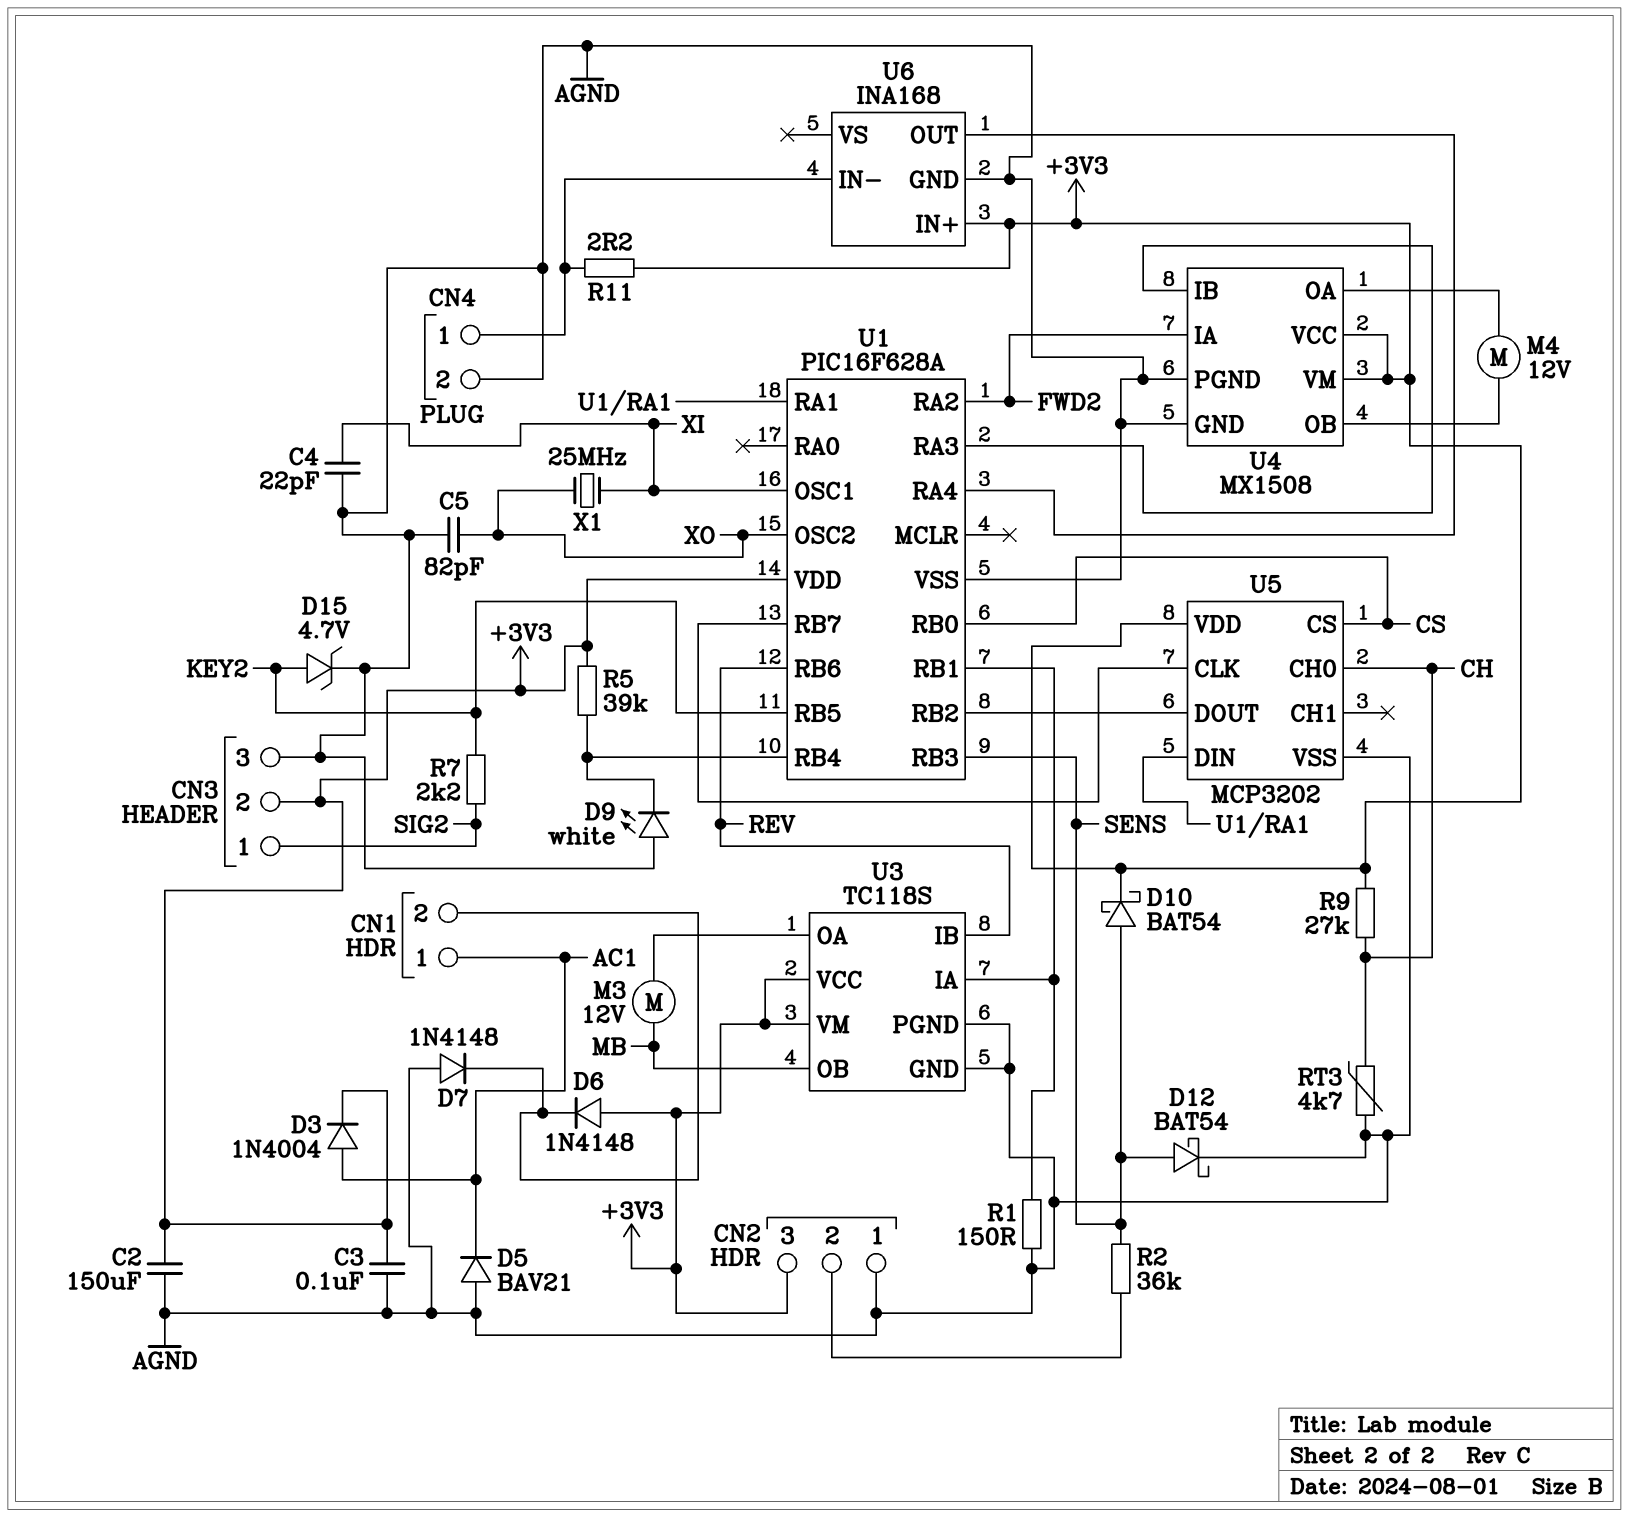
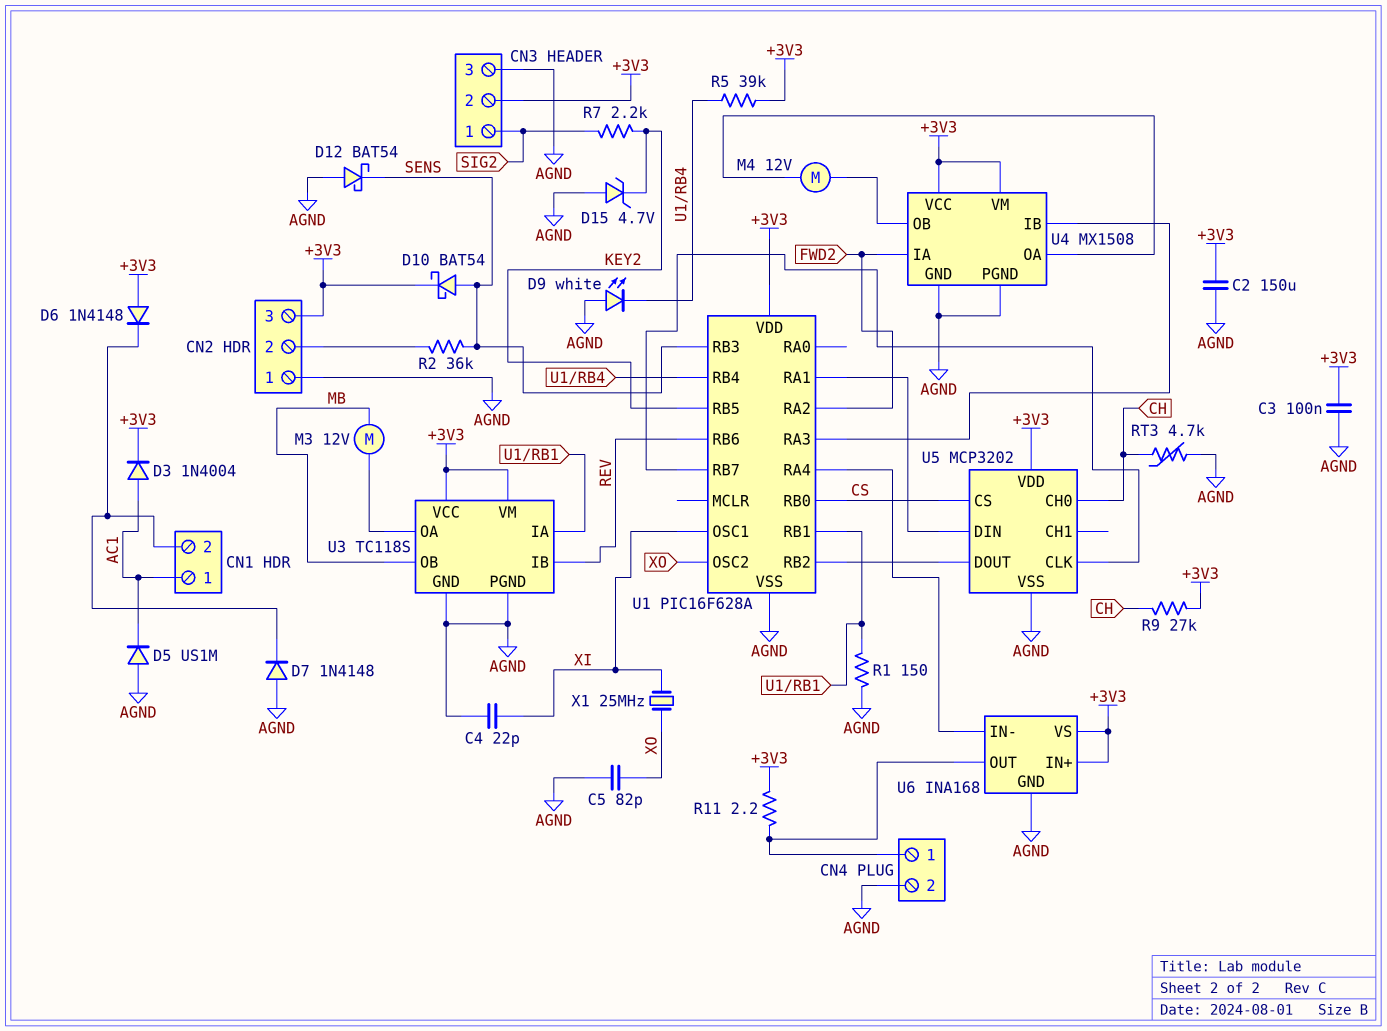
D5: diode BAV21 (A AGND, K AC1) -> diode US1M (A AGND, K AC1)
D12: schottky BAT54 (A SENS, K AGND) -> schottky BAT54 (A AGND, K SENS)
D15: zener 4.7V (A KEY2, K AGND) -> zener 4.7V (A AGND, K KEY2)
U6 pin IN-: CN4/1 -> U1/RA4
U6 pin OUT: U1/RA4 -> CN4/1
U6 pin VS: none -> +3V3

